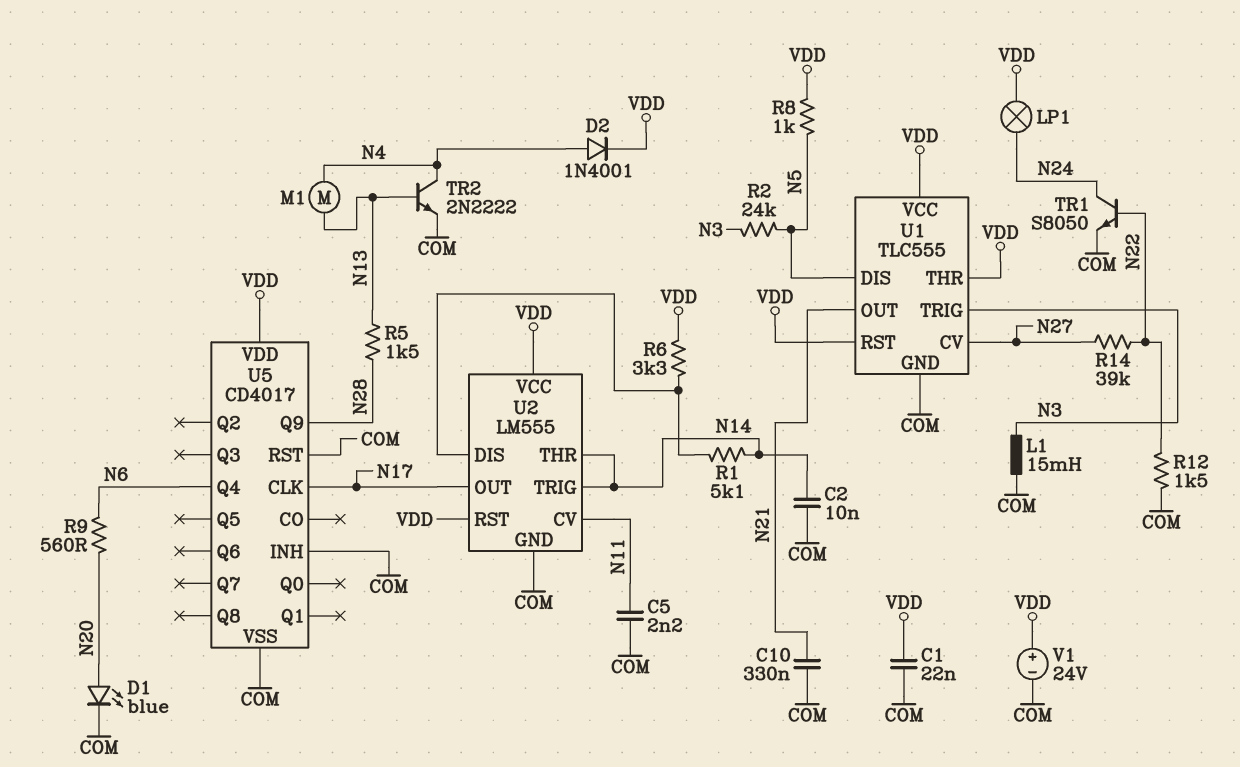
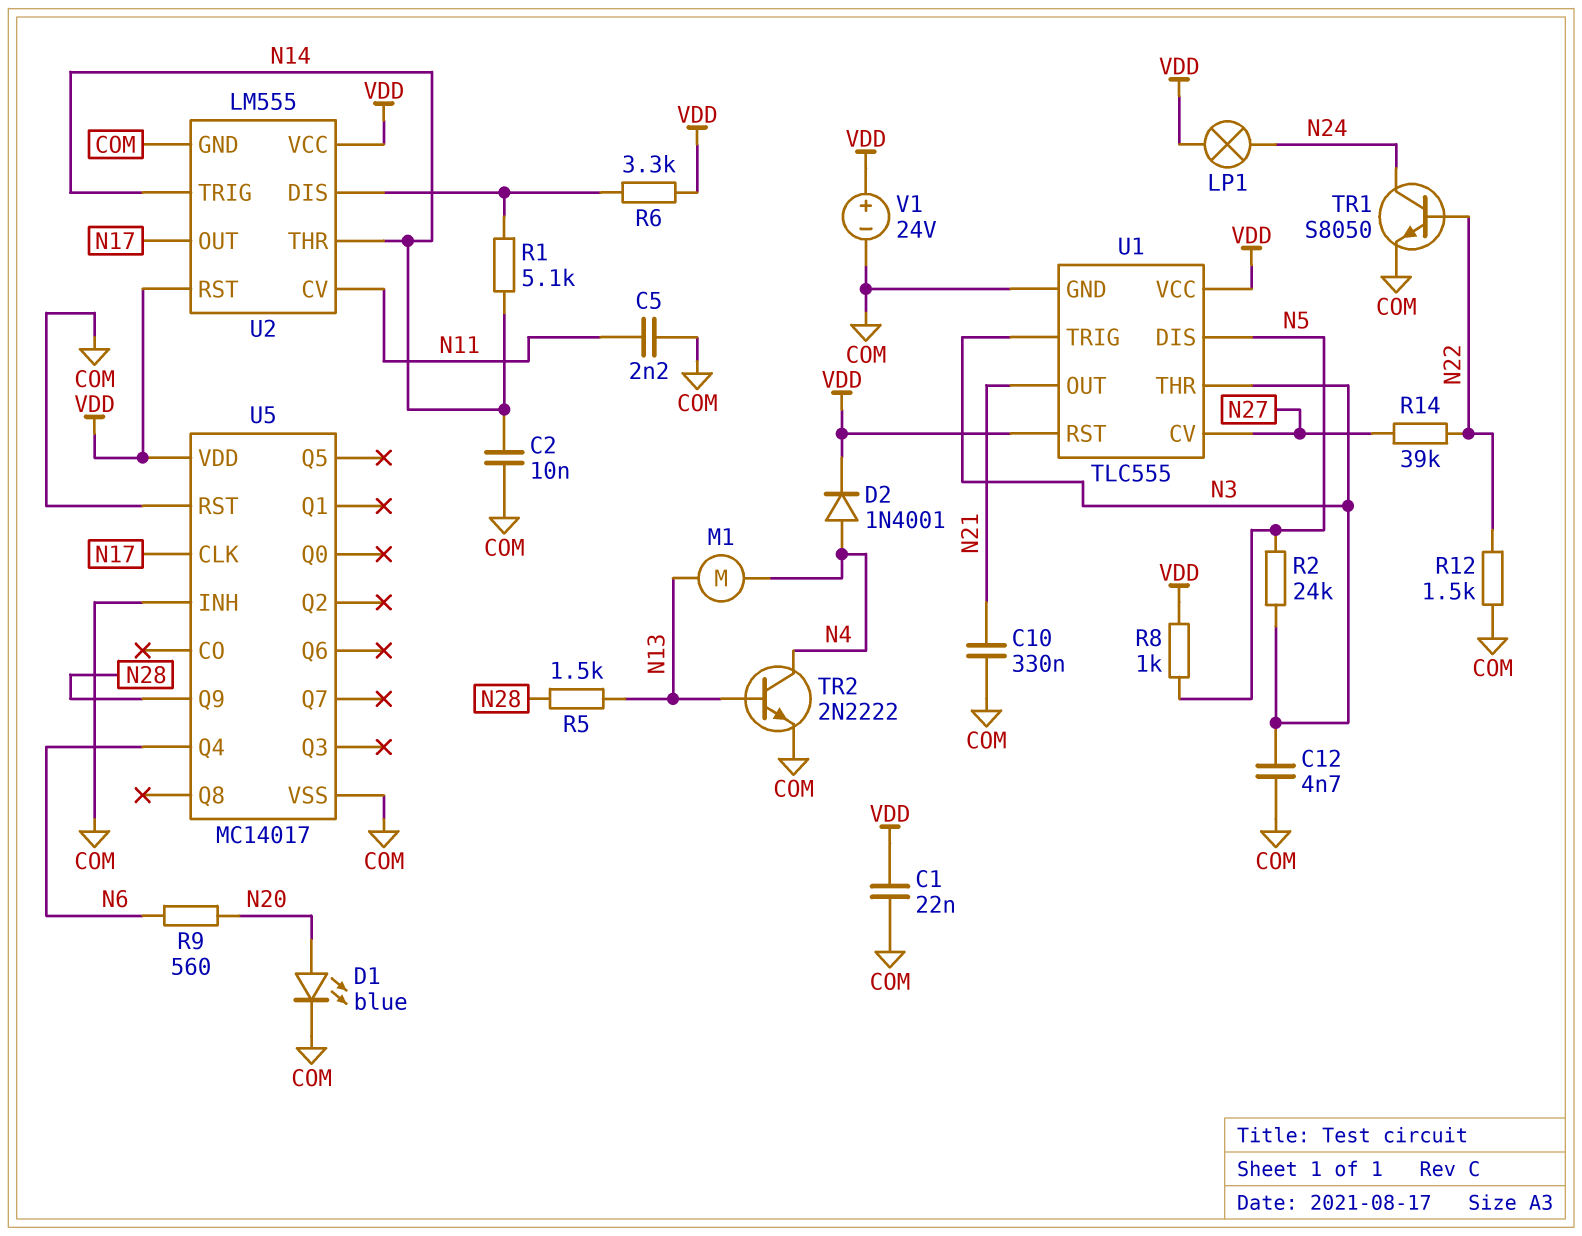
C12: none -> 4.7nF (COM, N3)
L1: 15mH (COM, N3) -> none
U1 pin THR: VDD -> N3
U5: CD4017 -> MC14017

